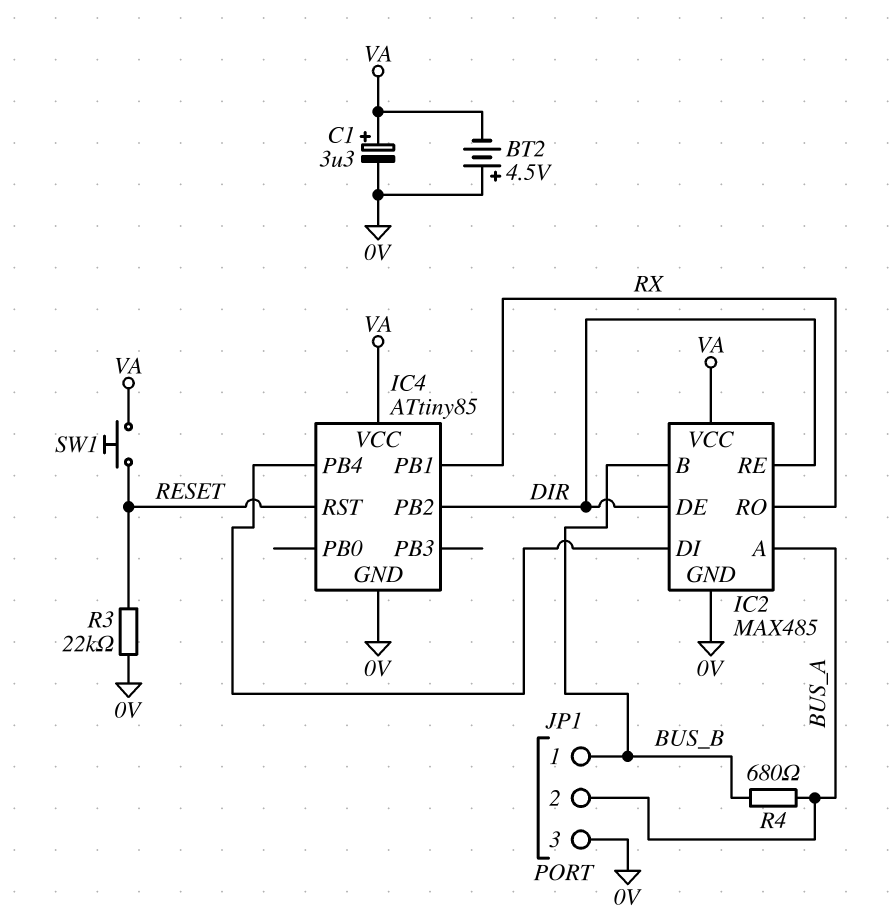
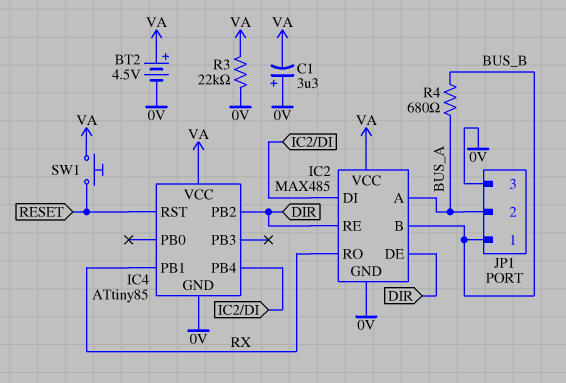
BT2: 4.5V (plus 0V, minus VA) -> 4.5V (plus VA, minus 0V)
C1: 3.3uF (plus VA, minus 0V) -> 3.3uF (plus 0V, minus VA)
R3: 22k (0V, RESET) -> 22k (0V, VA)

